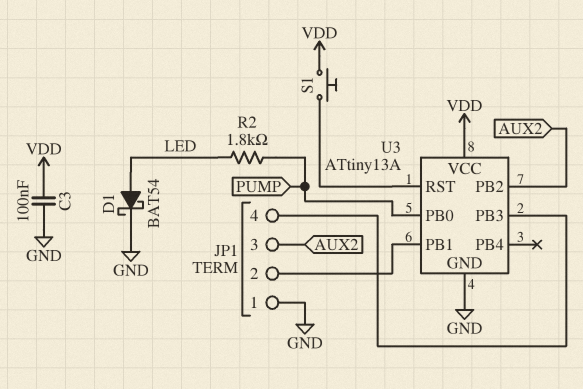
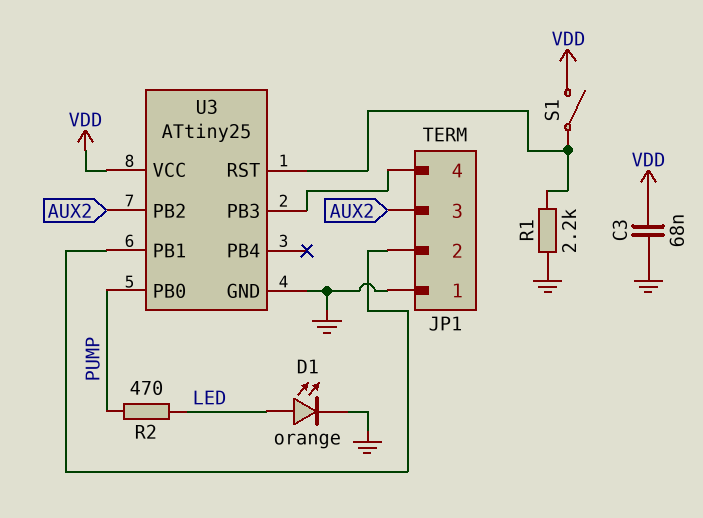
C3: 100nF (GND, VDD) -> 68nF (GND, VDD)
D1: schottky BAT54 (A LED, K GND) -> LED orange (A LED, K GND)
R1: none -> 2.2k (GND, U3/RST)
R2: 1.8k (LED, PUMP) -> 470 (LED, PUMP)
S1: button (U3/RST, VDD) -> switch (U3/RST, VDD)
U3: ATtiny13A -> ATtiny25

